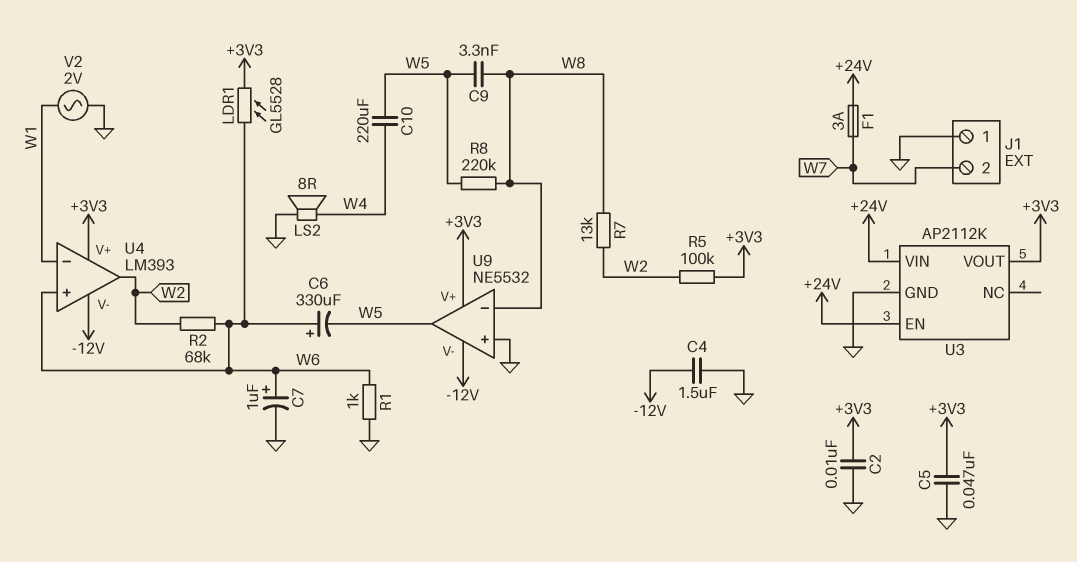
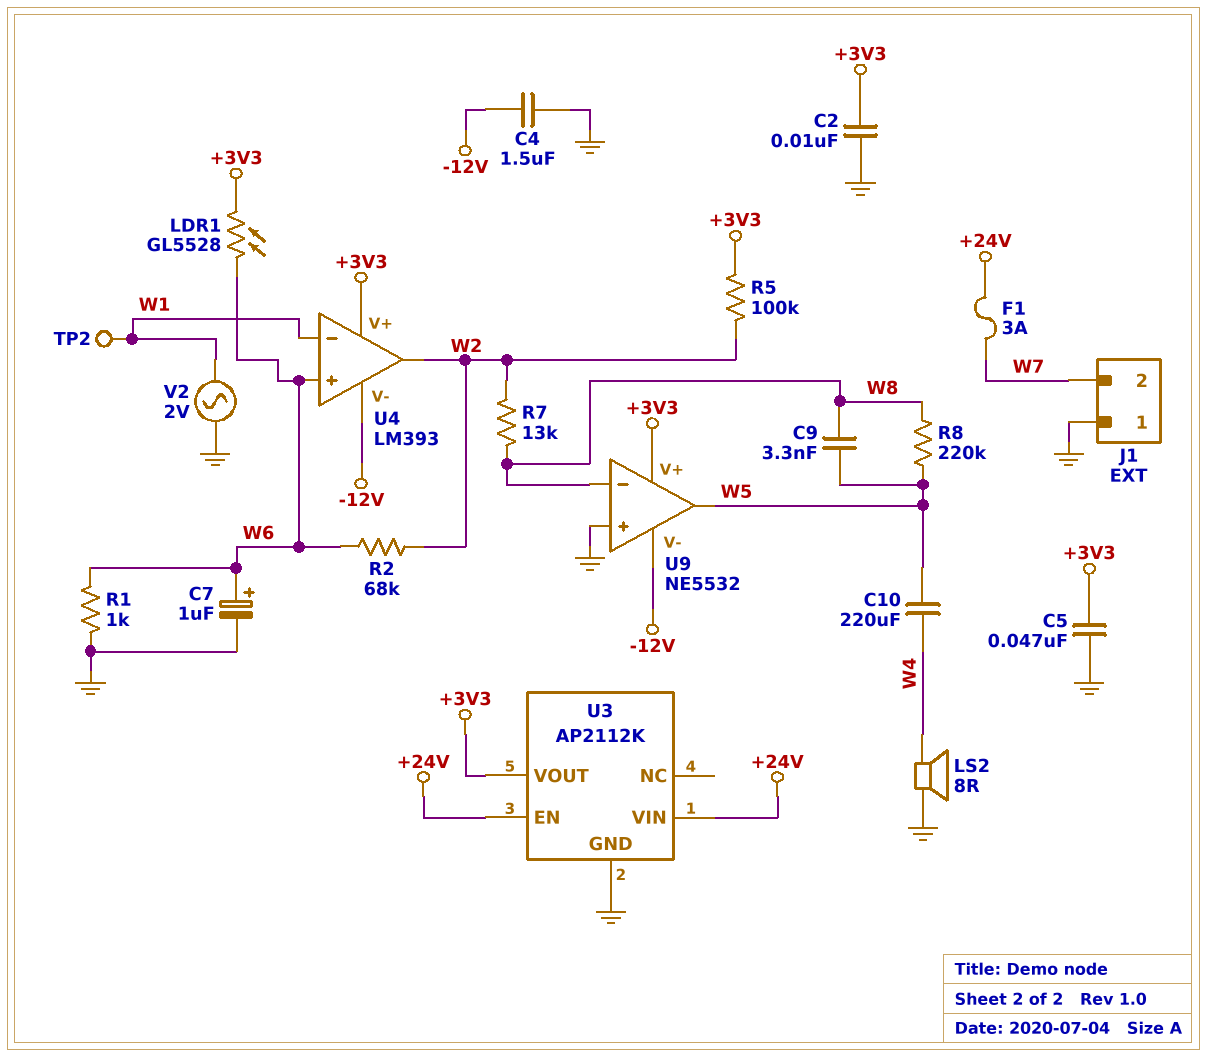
C6: 330uF (plus W6, minus W5) -> none
TP2: none -> test point (W1)

